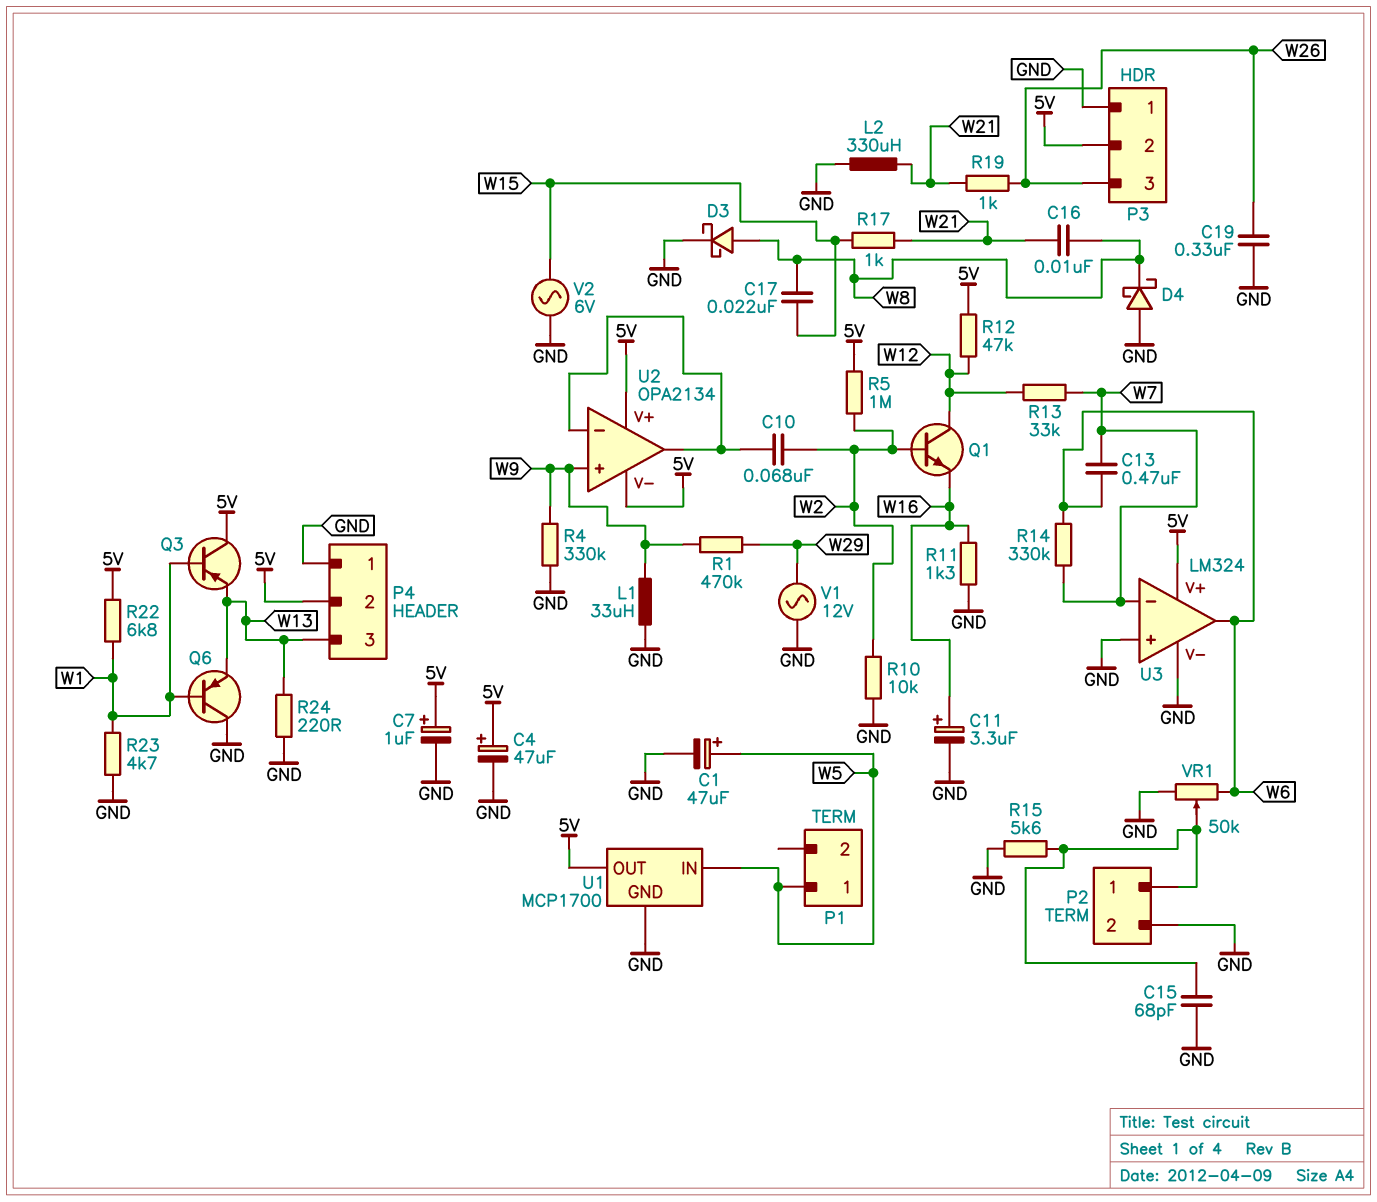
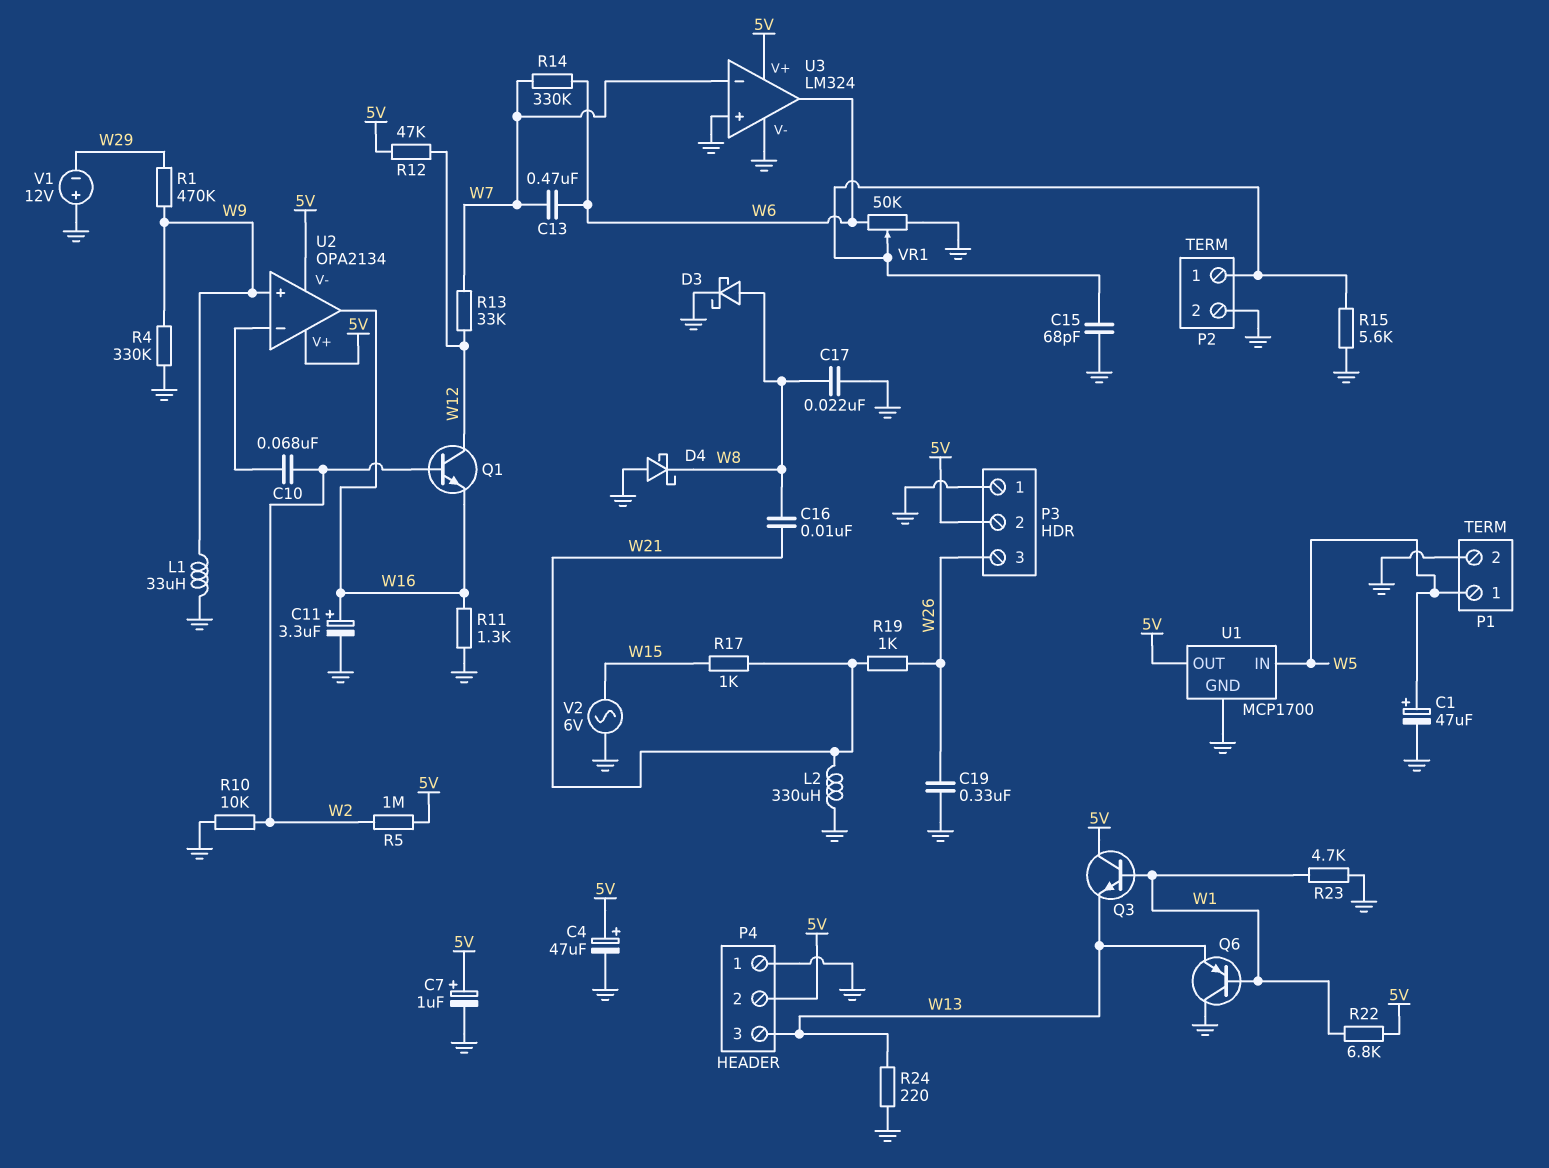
C17: 22nF (W8, W15) -> 22nF (GND, W8)
P1 pin 2: none -> GND
Q3: PNP (B W1, C 5V, E W13) -> NPN (B W1, C 5V, E W13)
U2 pin out: U2/in- -> W16
V1: AC 12V (GND, W29) -> 12V (plus GND, minus W29)

